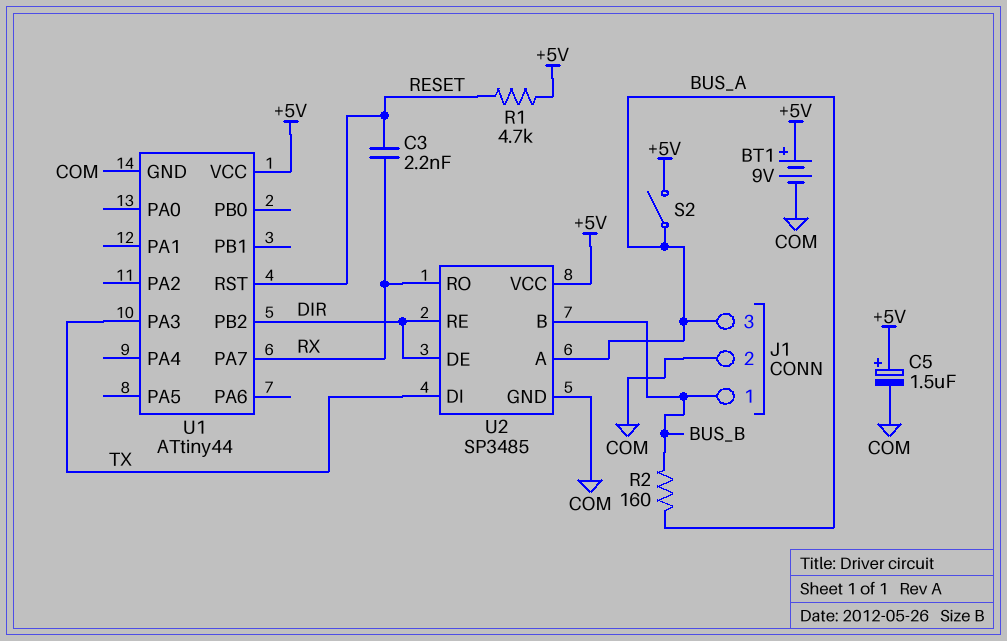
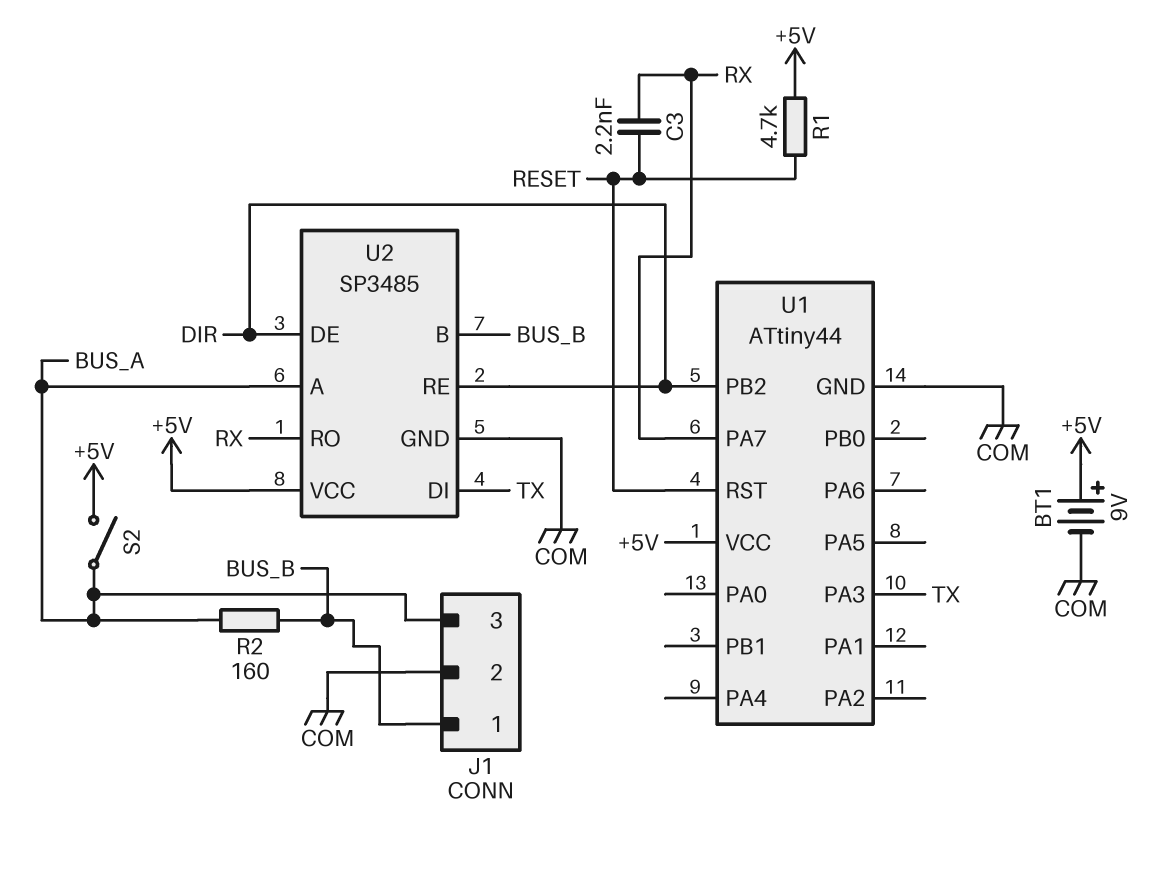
C5: 1.5uF (plus +5V, minus COM) -> none

